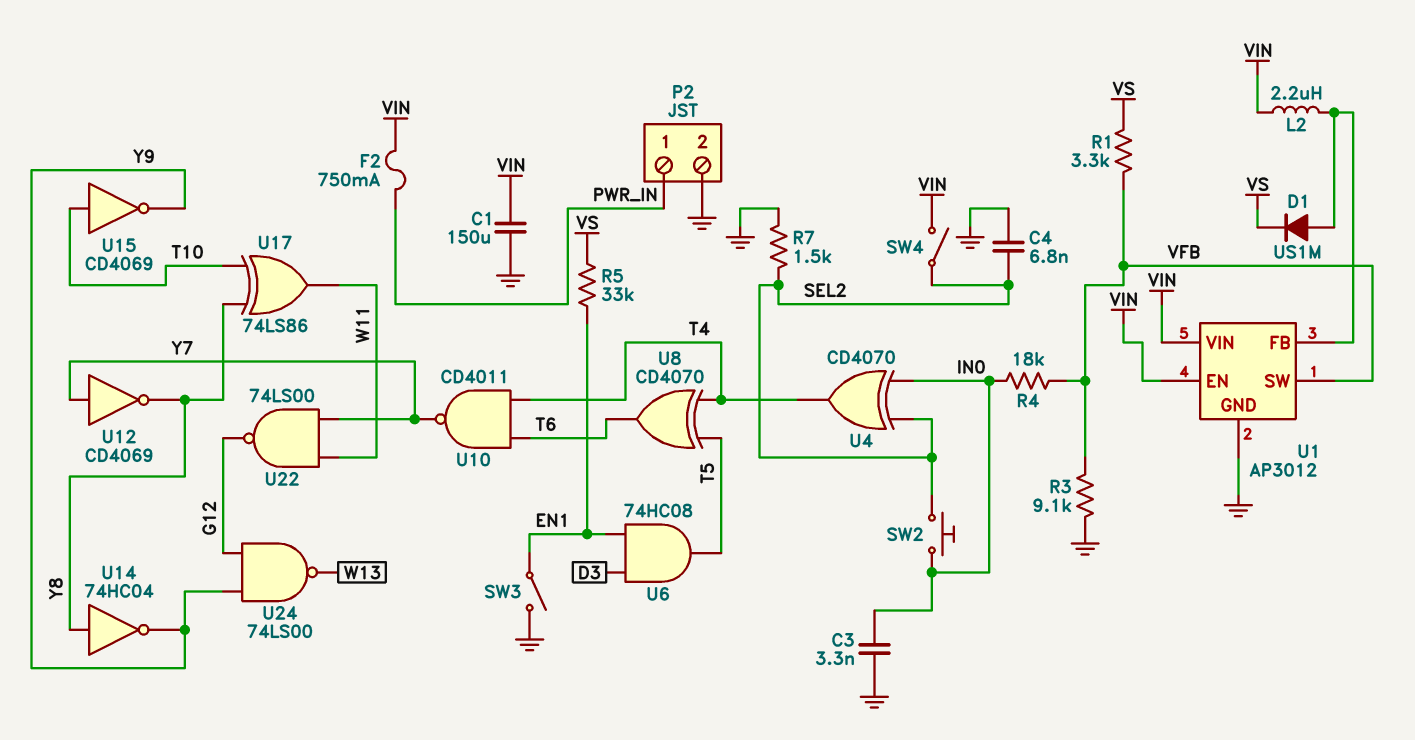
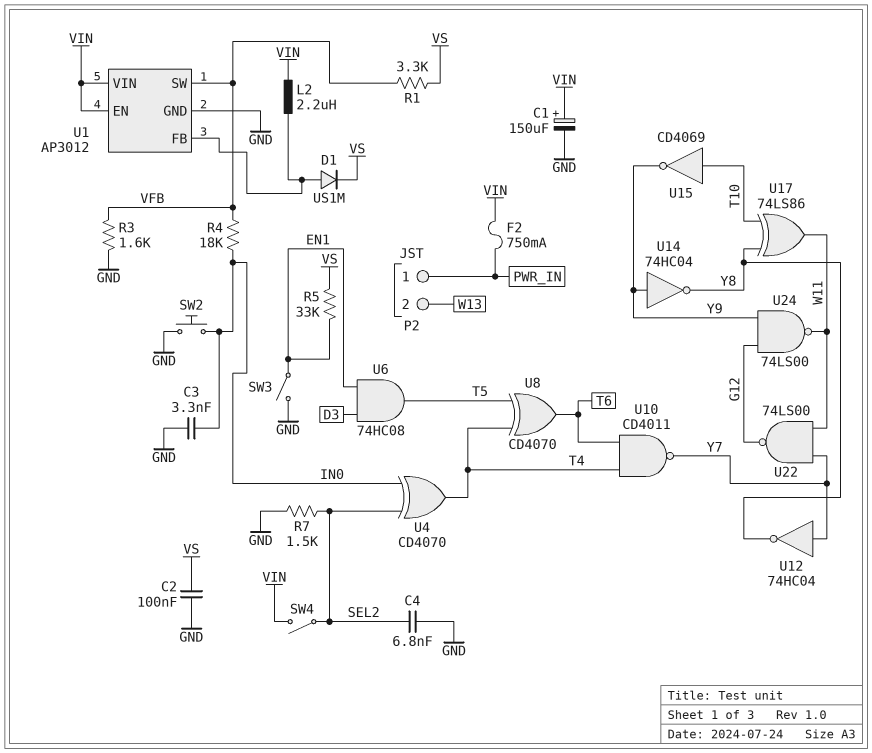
C1: 150uF (GND, VIN) -> 150uF (plus VIN, minus GND)
C2: none -> 100nF (GND, VS)
P2 pin 2: GND -> W13
R3: 9.1k (GND, VFB) -> 1.6k (GND, VFB)
SW2: button (IN0, SEL2) -> button (GND, IN0)
U12: NOT CD4069 (in Y7, out Y8) -> NOT 74HC04 (in Y7, out Y8)
U14: NOT 74HC04 (in Y8, out Y9) -> NOT 74HC04 (in Y9, out Y8)
U24: NAND 74LS00 (in G12, in Y9, out W13) -> NAND 74LS00 (in G12, in Y9, out W11)

